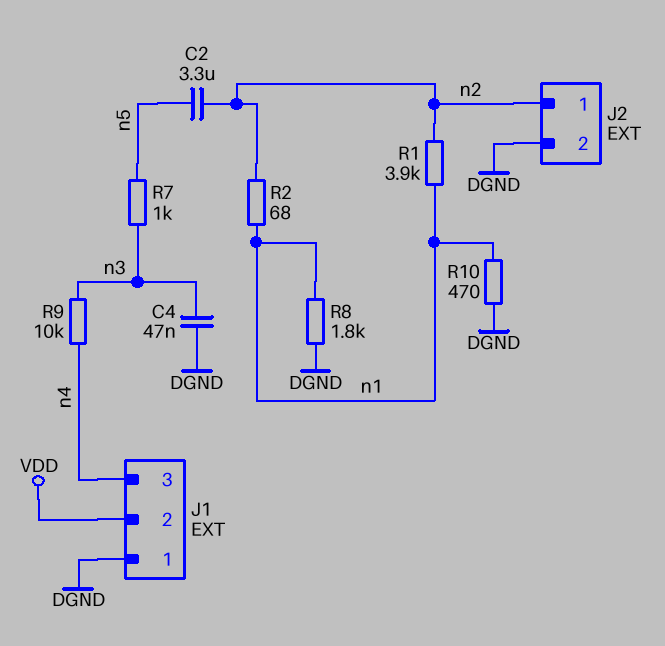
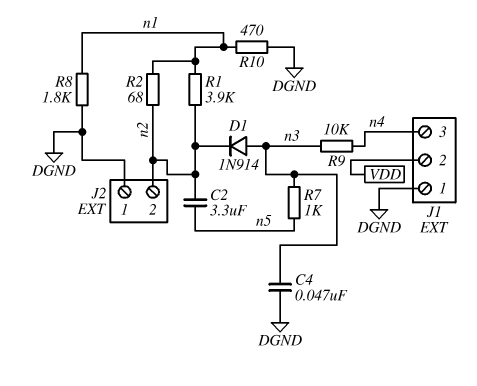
D1: none -> diode 1N914 (A n3, K n2)
J2 pin 1: n2 -> DGND
J2 pin 2: DGND -> n2

